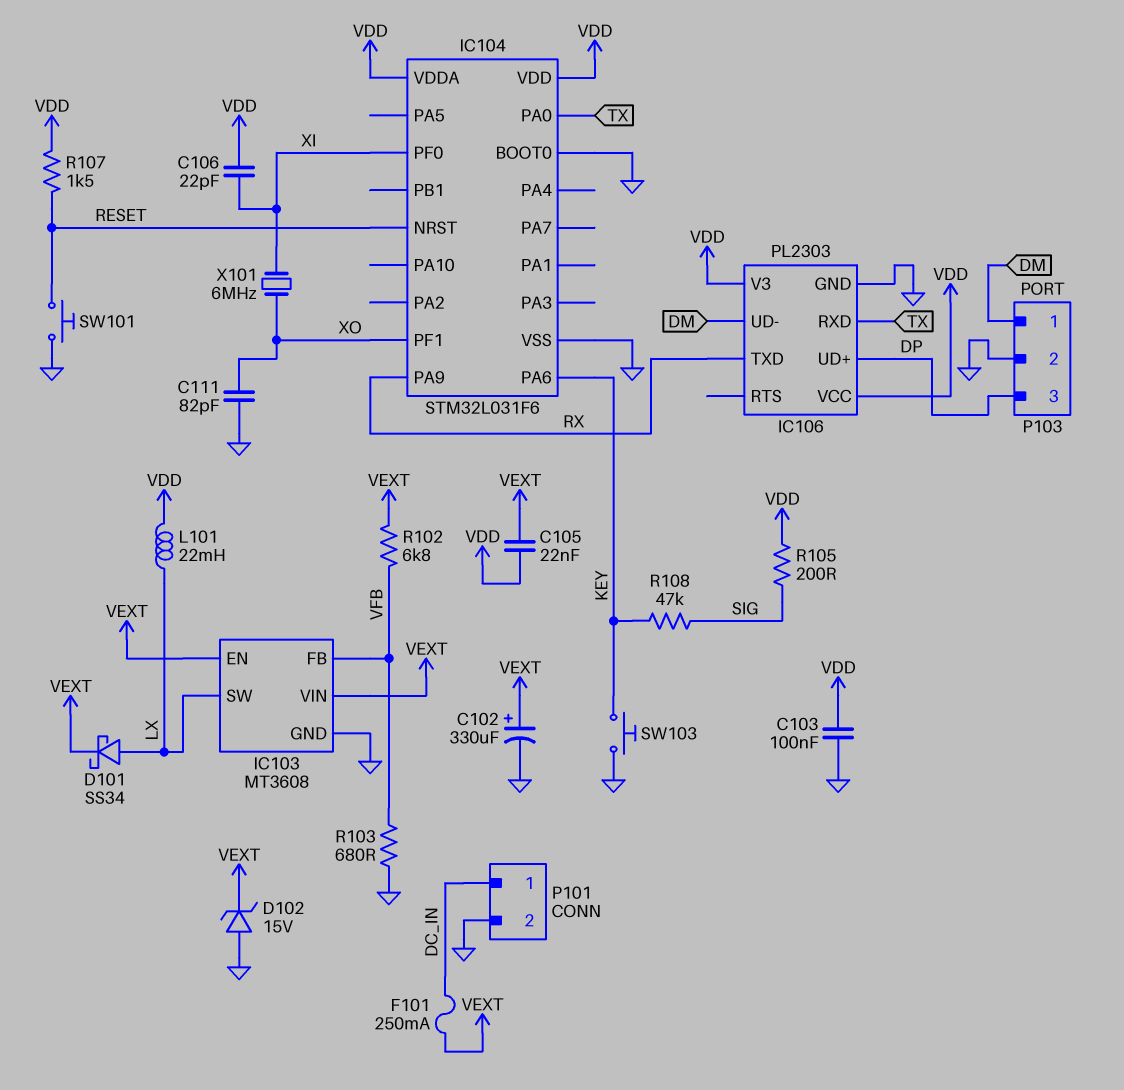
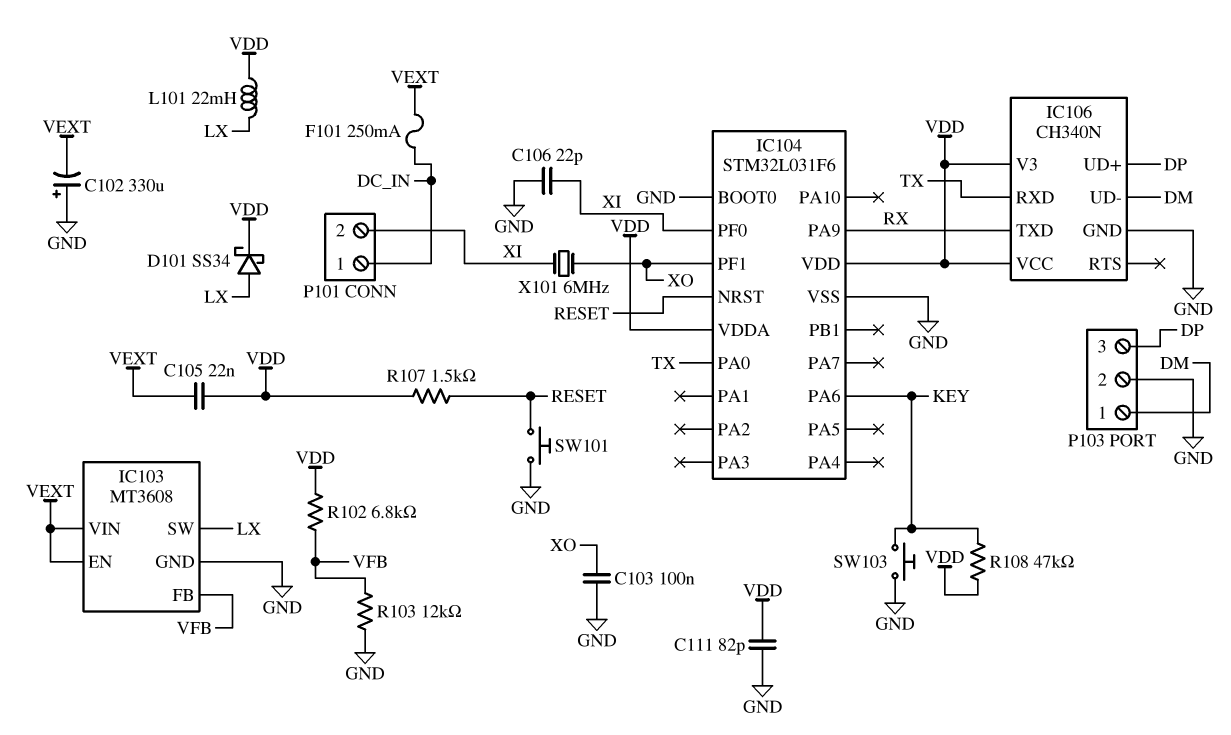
C102: 330uF (plus VEXT, minus GND) -> 330uF (plus GND, minus VEXT)
C103: 100nF (GND, VDD) -> 100nF (GND, XO)
C106: 22pF (VDD, XI) -> 22pF (GND, XI)
C111: 82pF (GND, XO) -> 82pF (GND, VDD)
D101: schottky SS34 (A LX, K VEXT) -> schottky SS34 (A LX, K VDD)
D102: zener 15V (A GND, K VEXT) -> none
IC106: PL2303 -> CH340N
P101 pin 2: GND -> XI
R102: 6.8k (VEXT, VFB) -> 6.8k (VDD, VFB)
R103: 680 (GND, VFB) -> 12k (GND, VFB)
R105: 200 (SIG, VDD) -> none
R108: 47k (KEY, SIG) -> 47k (KEY, VDD)

